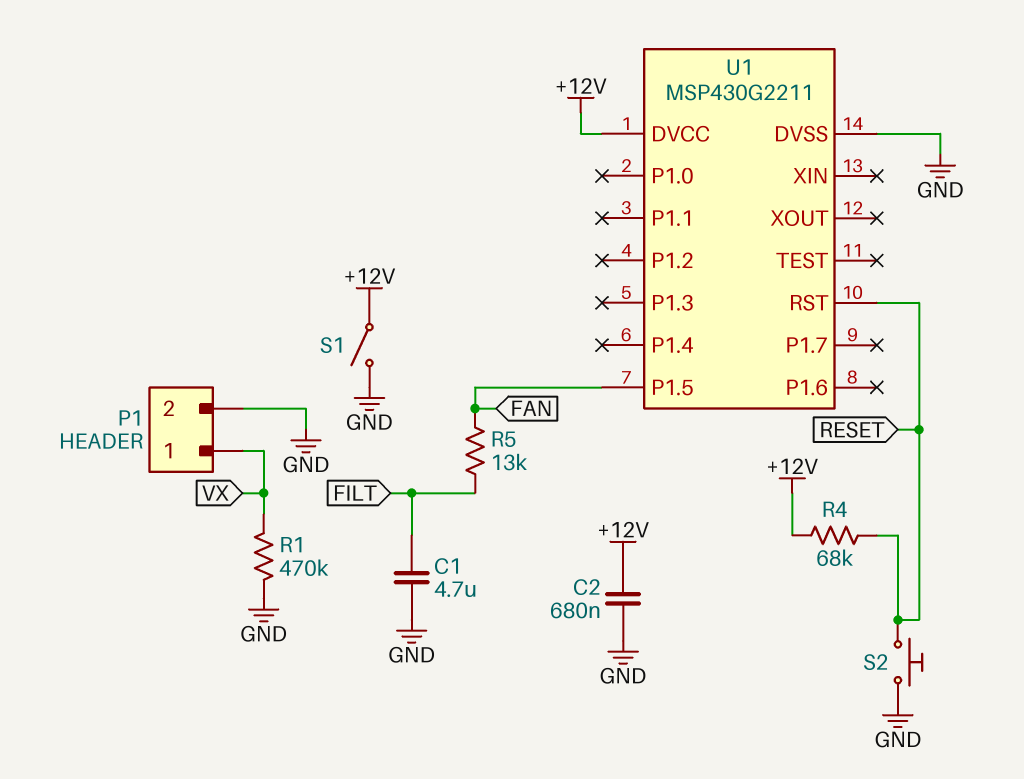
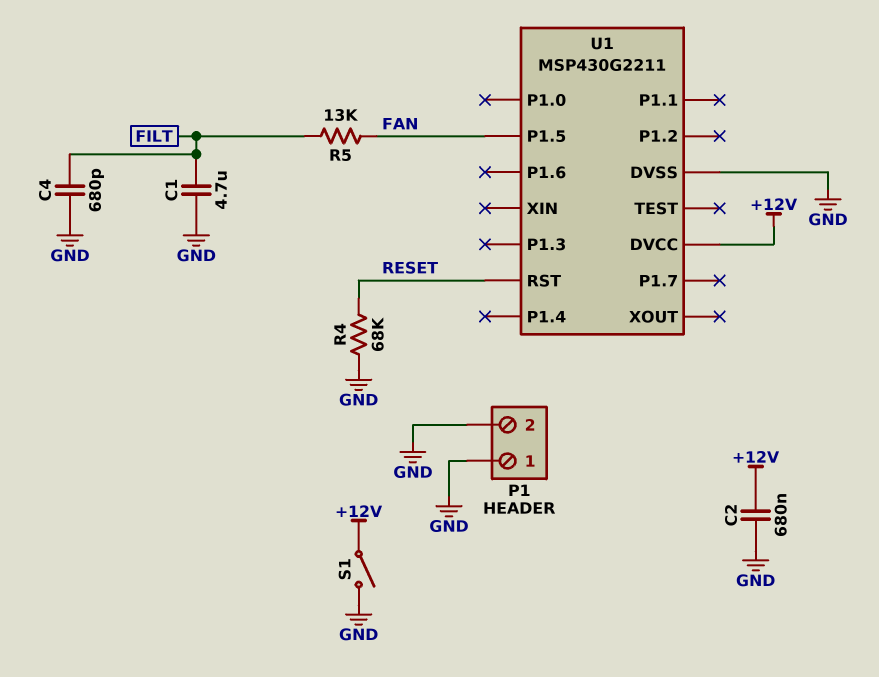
C4: none -> 680pF (FILT, GND)
P1 pin 1: VX -> GND
R1: 470k (GND, VX) -> none
R4: 68k (+12V, RESET) -> 68k (GND, RESET)
S2: button (GND, RESET) -> none

